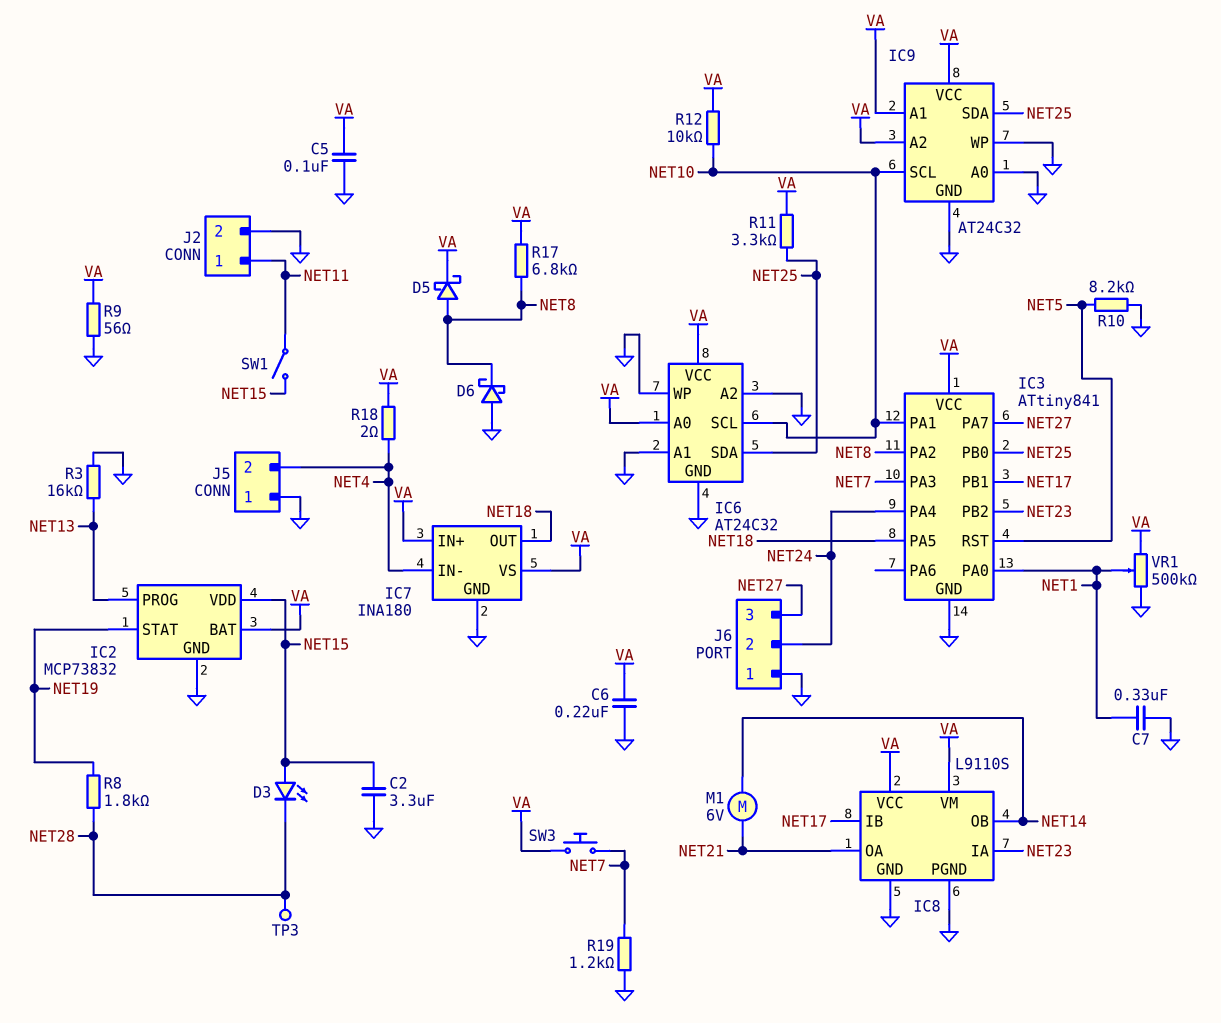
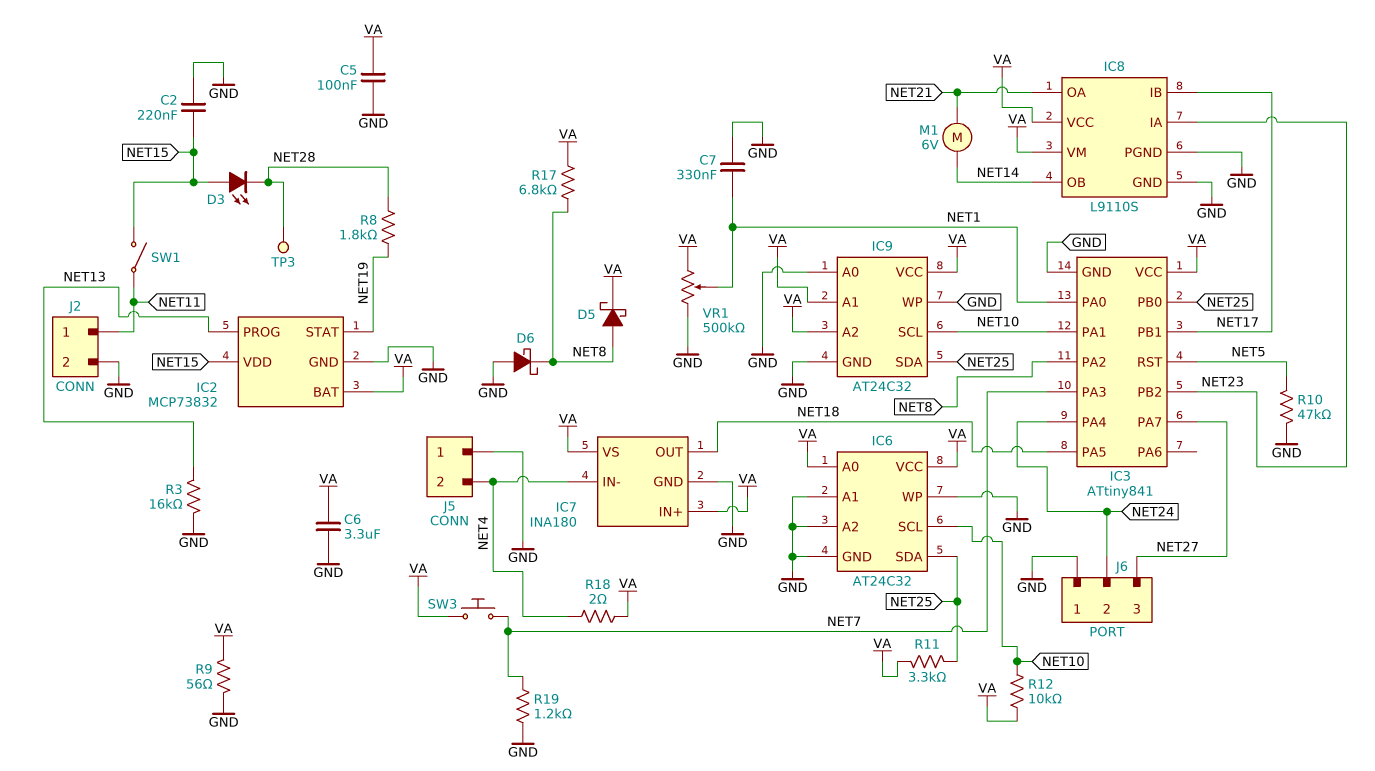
C2: 3.3uF (GND, NET15) -> 220nF (GND, NET15)
C6: 220nF (GND, VA) -> 3.3uF (GND, VA)
R10: 8.2k (GND, NET5) -> 47k (GND, NET5)

